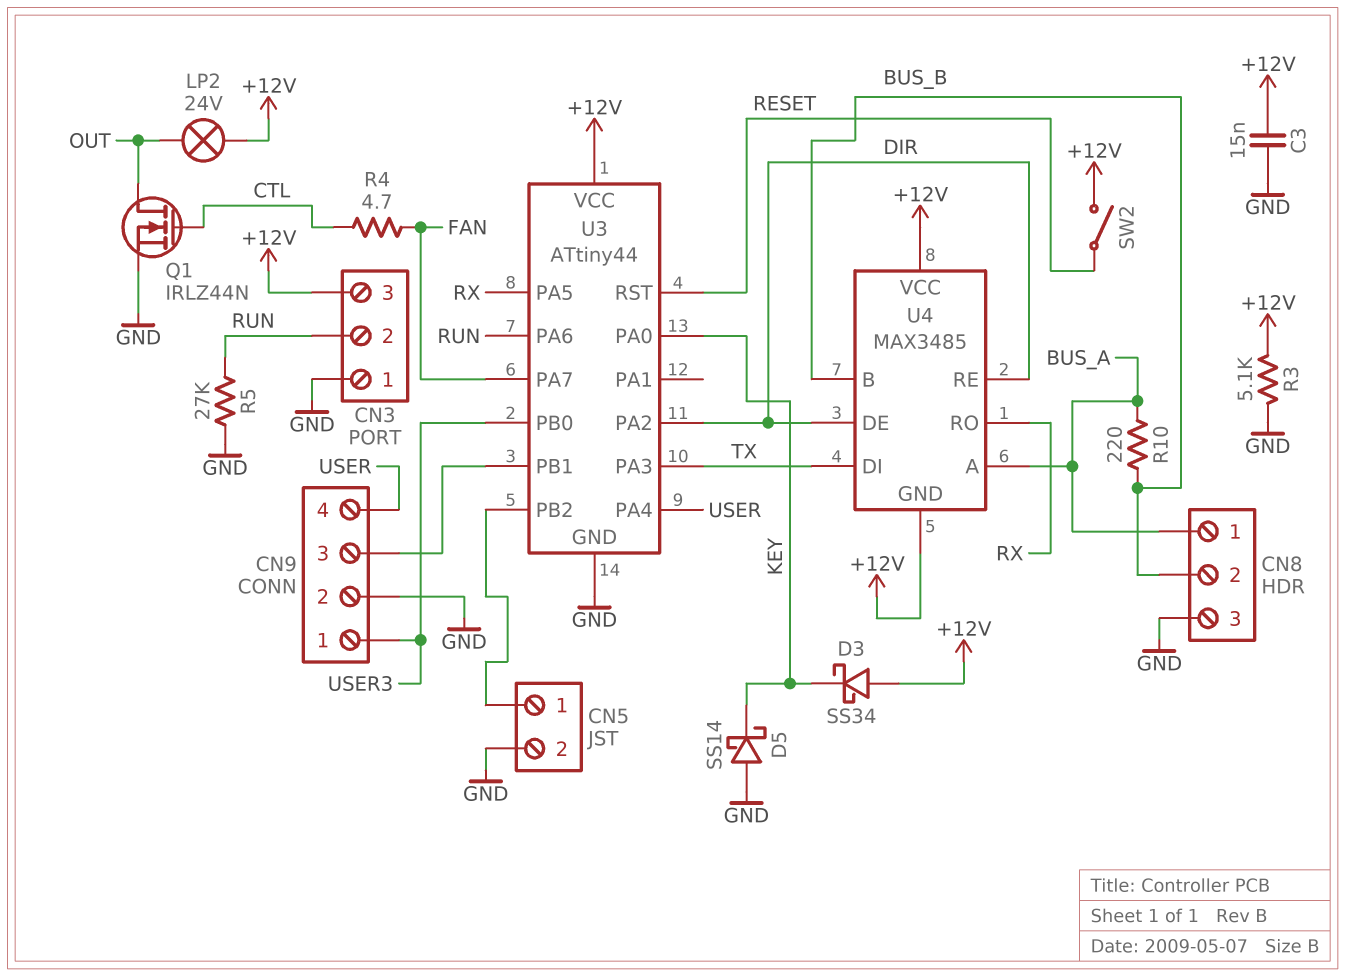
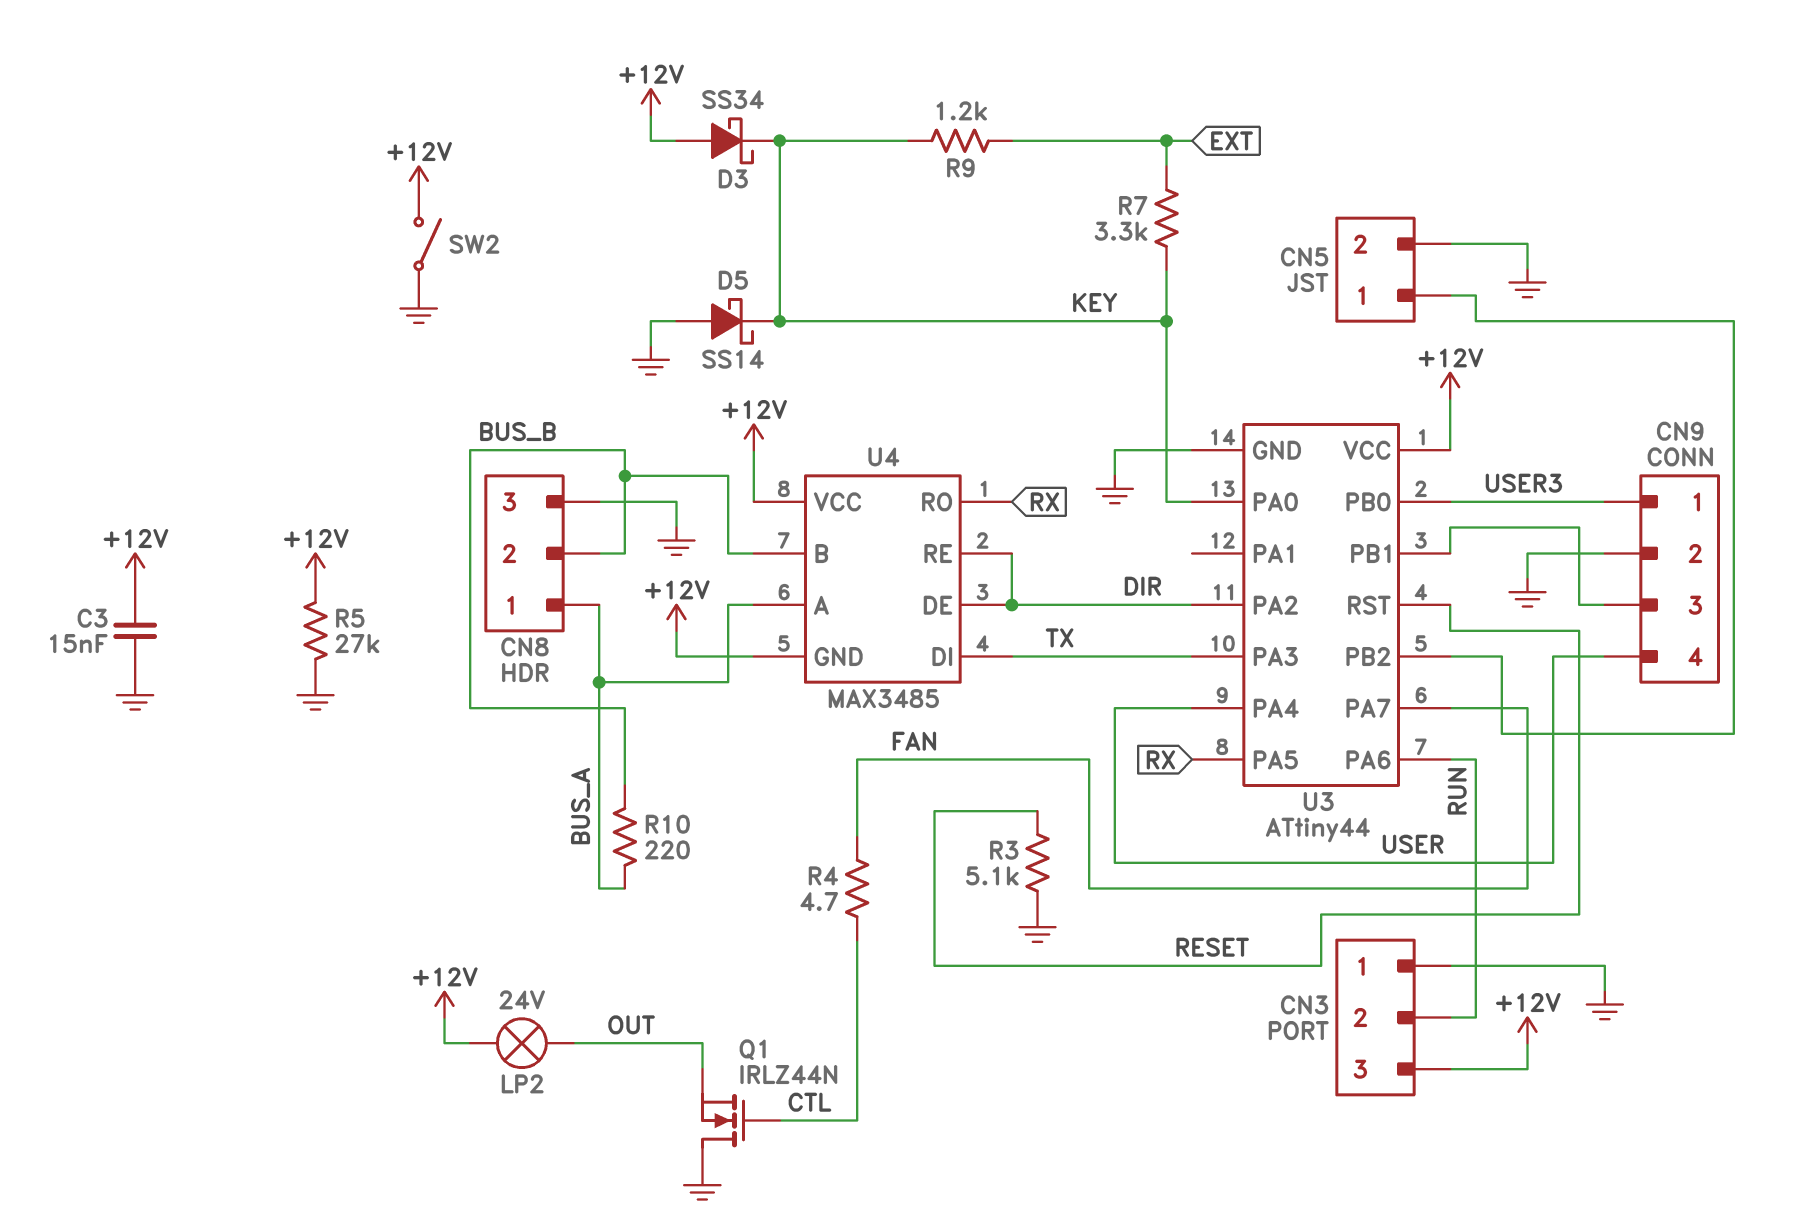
Q1: NMOS IRLZ44N (G CTL, D OUT, S GND) -> NMOS IRLZ44N (G CTL, D GND, S OUT)
R3: 5.1k (+12V, GND) -> 5.1k (GND, RESET)
R5: 27k (GND, RUN) -> 27k (+12V, GND)
R7: none -> 3.3k (EXT, KEY)
R9: none -> 1.2k (EXT, KEY)
SW2: switch (+12V, RESET) -> switch (+12V, GND)

